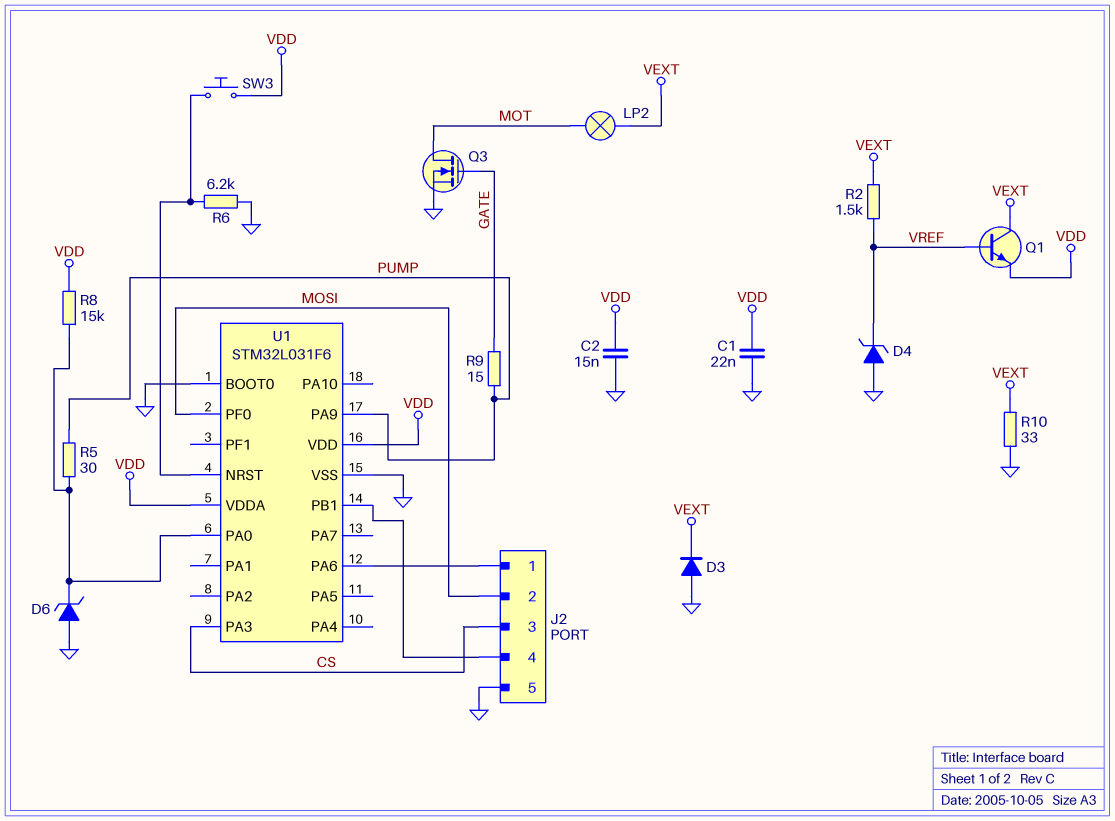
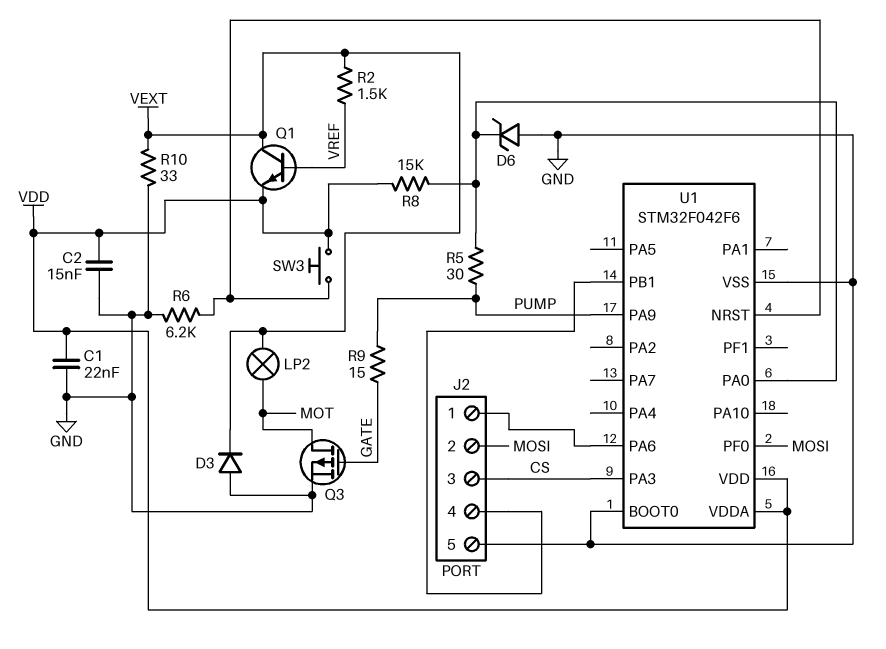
D4: zener (A GND, K VREF) -> none
Q3: NMOS (G GATE, D MOT, S GND) -> PMOS (G GATE, D MOT, S GND)
U1: STM32L031F6 -> STM32F042F6

